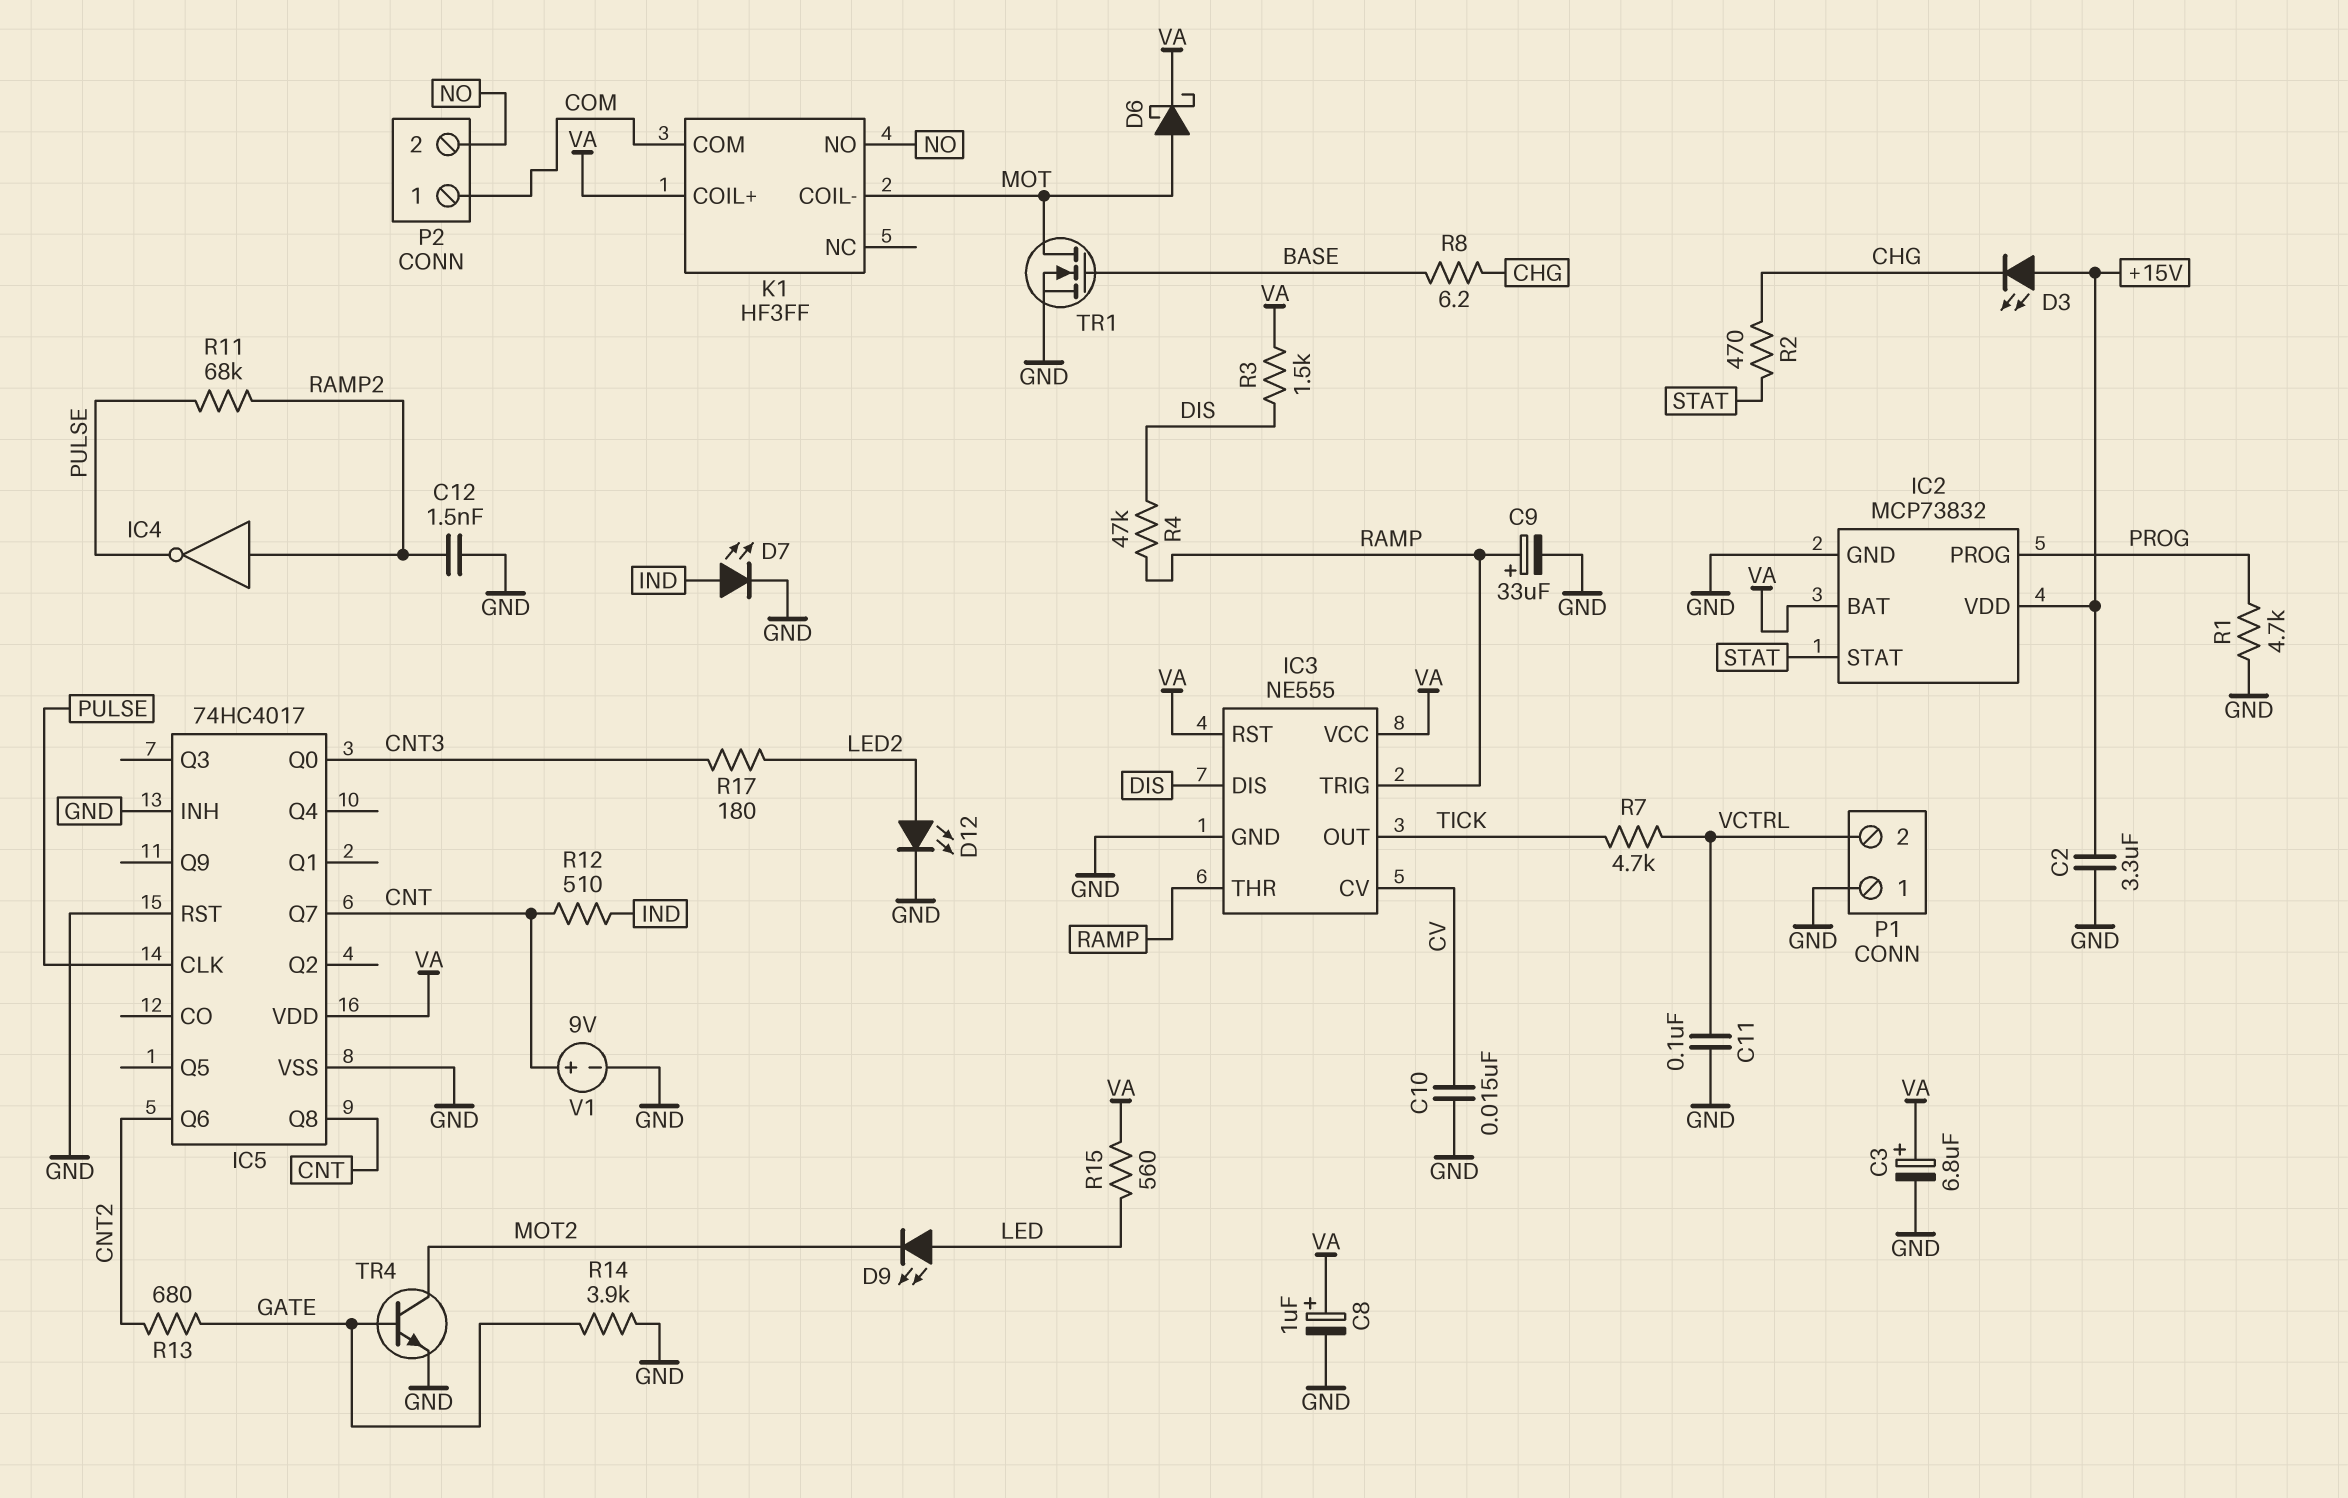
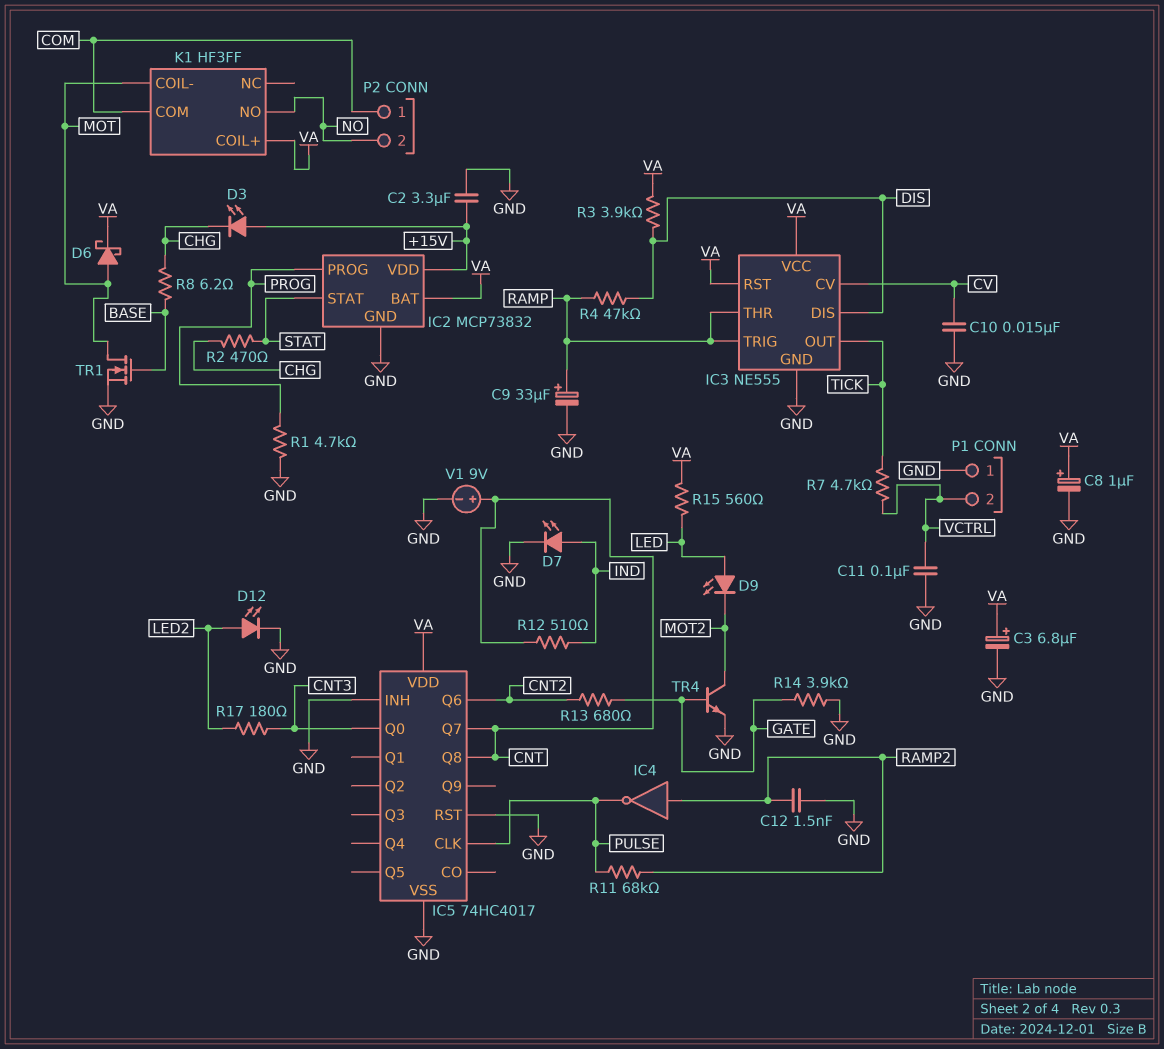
R3: 1.5k (DIS, VA) -> 3.9k (DIS, VA)

